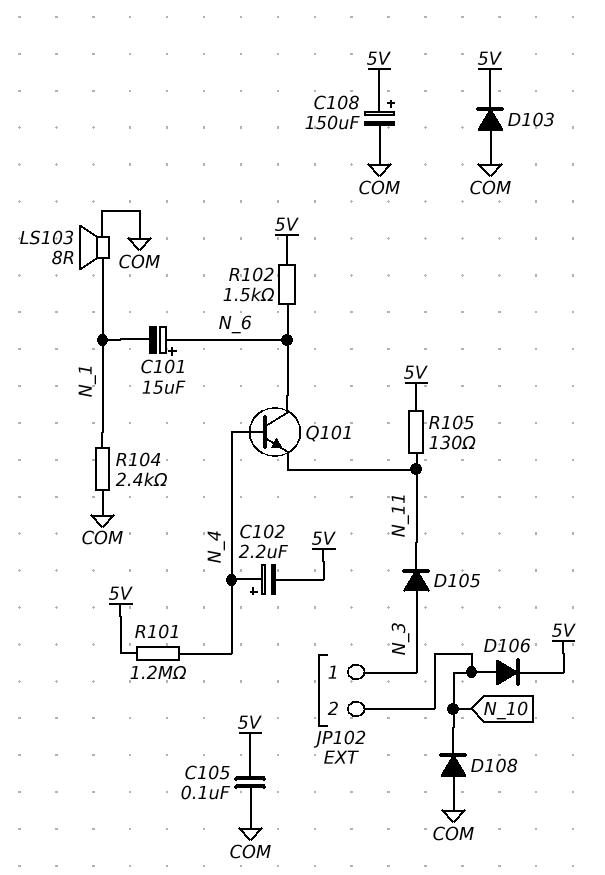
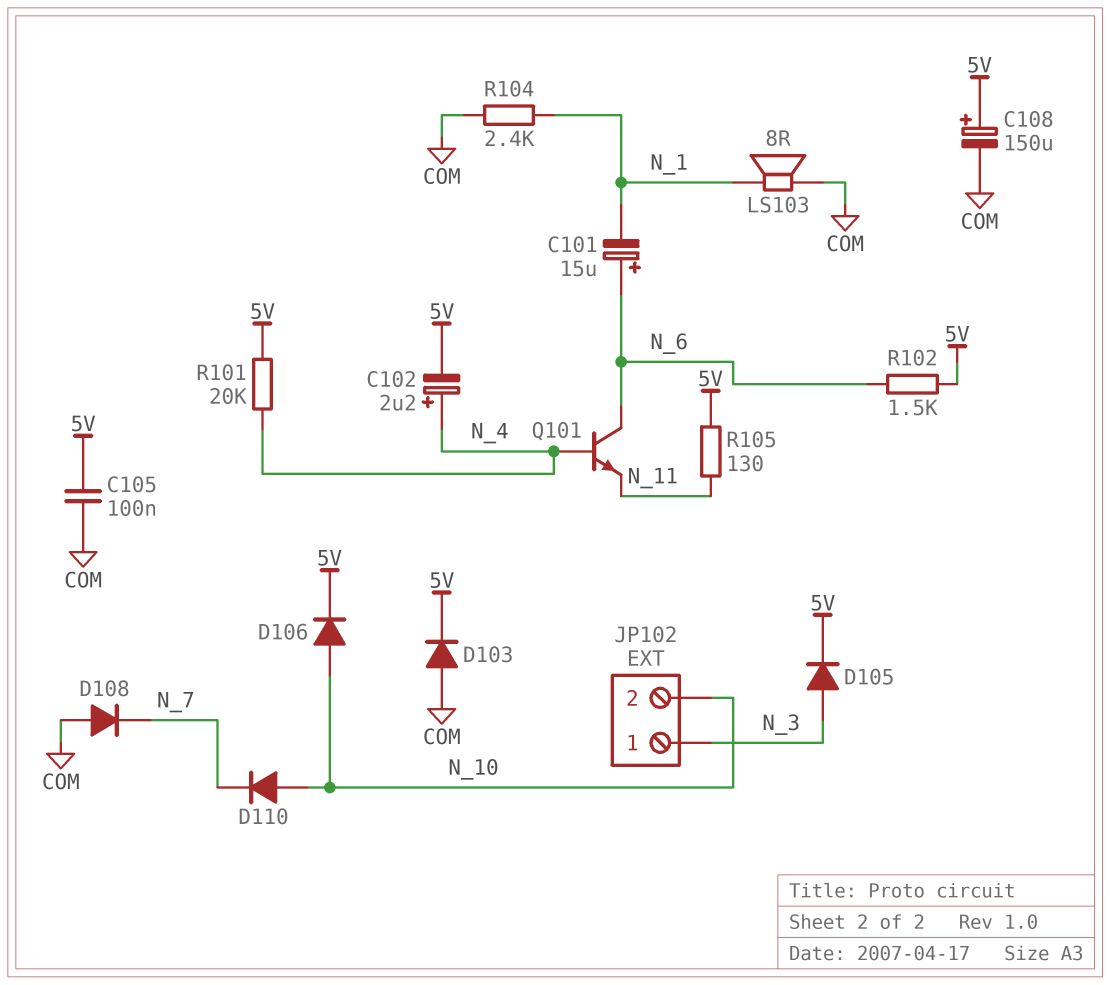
D105: diode (A N_3, K N_11) -> diode (A N_3, K 5V)
D108: diode (A COM, K N_10) -> diode (A COM, K N_7)
D110: none -> diode (A N_10, K N_7)
R101: 1.2M (5V, N_4) -> 20k (5V, N_4)

